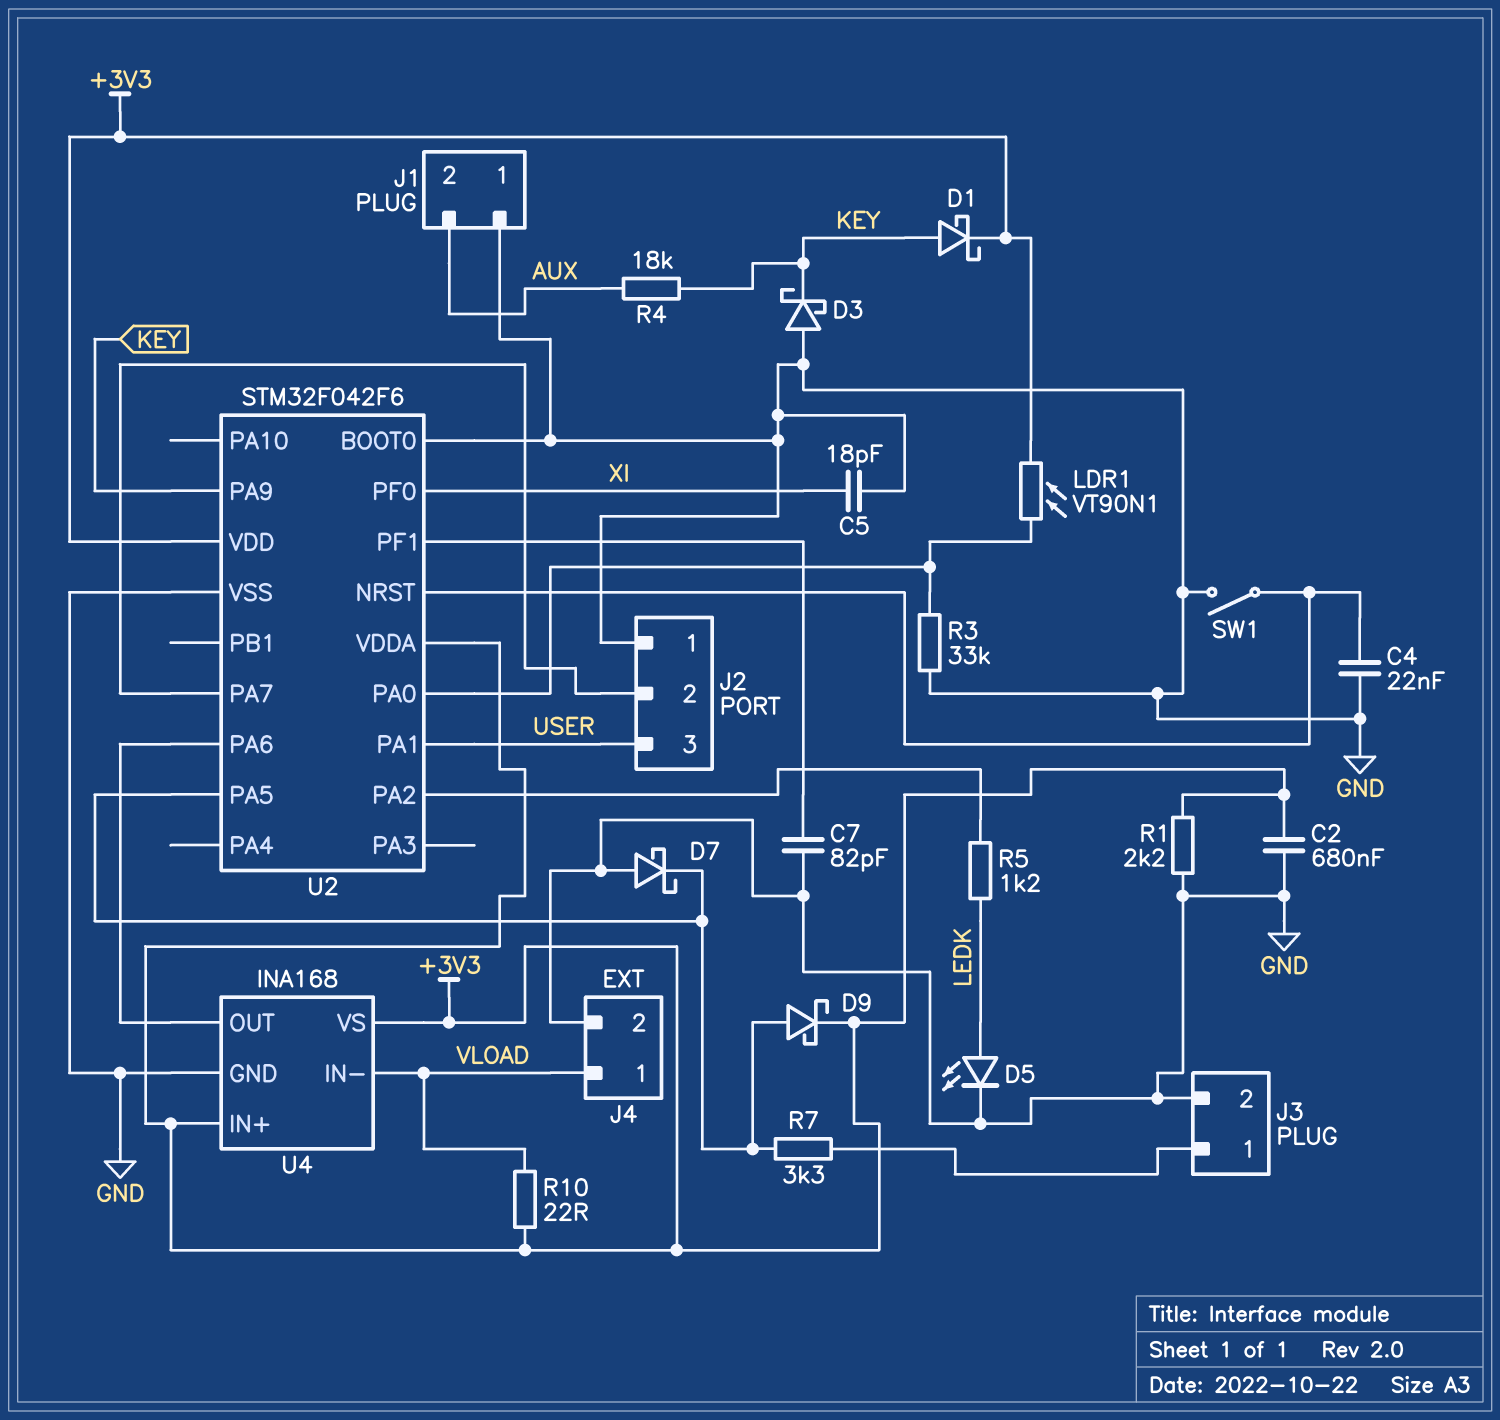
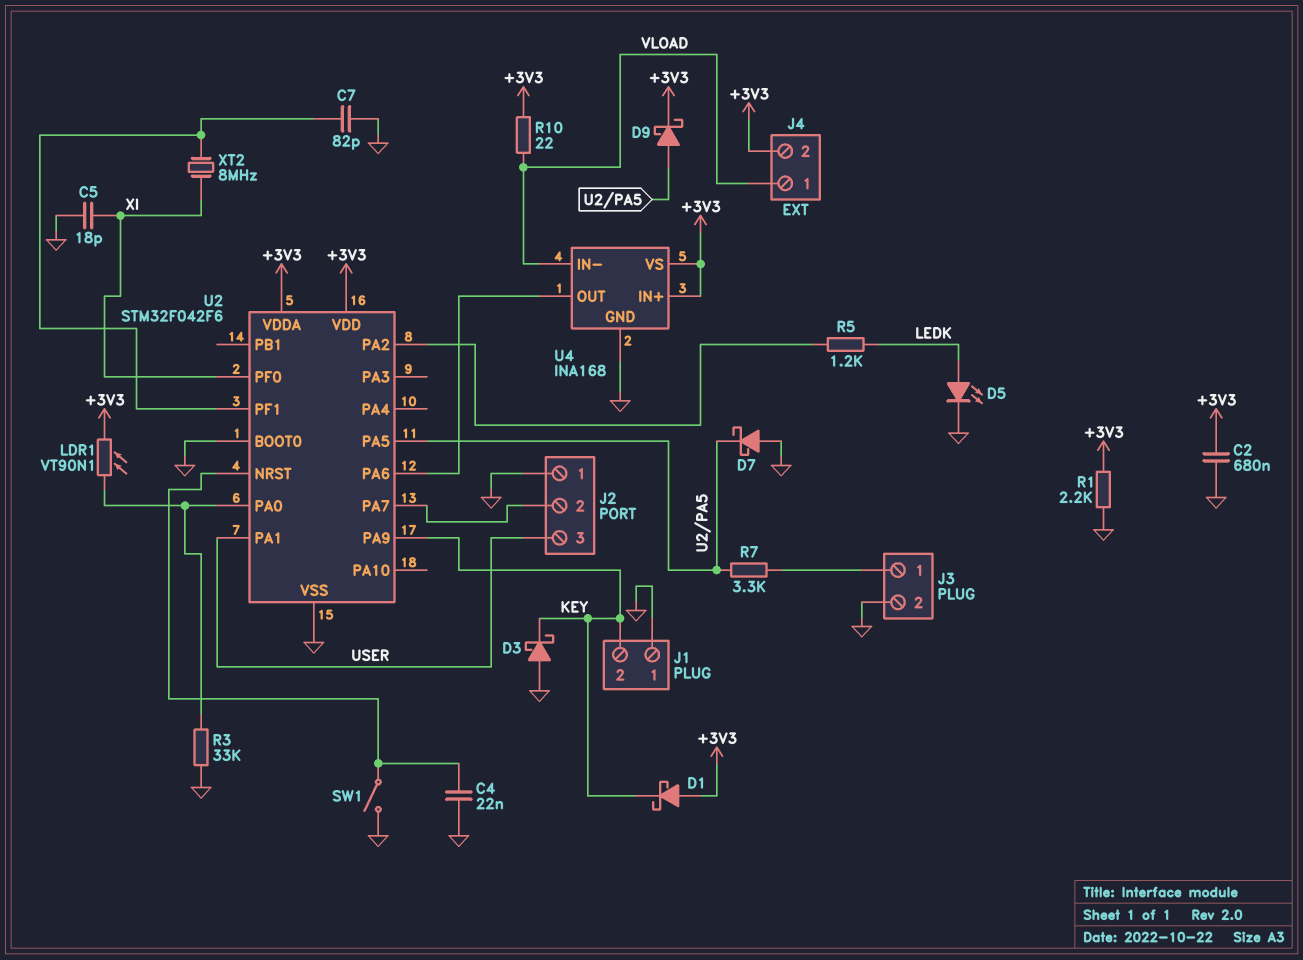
D1: schottky (A KEY, K +3V3) -> schottky (A +3V3, K KEY)
J1 pin 2: AUX -> KEY
J4 pin 2: GND -> +3V3
R4: 18k (AUX, KEY) -> none
XT2: none -> 8MHz (U2/PF1, XI)

